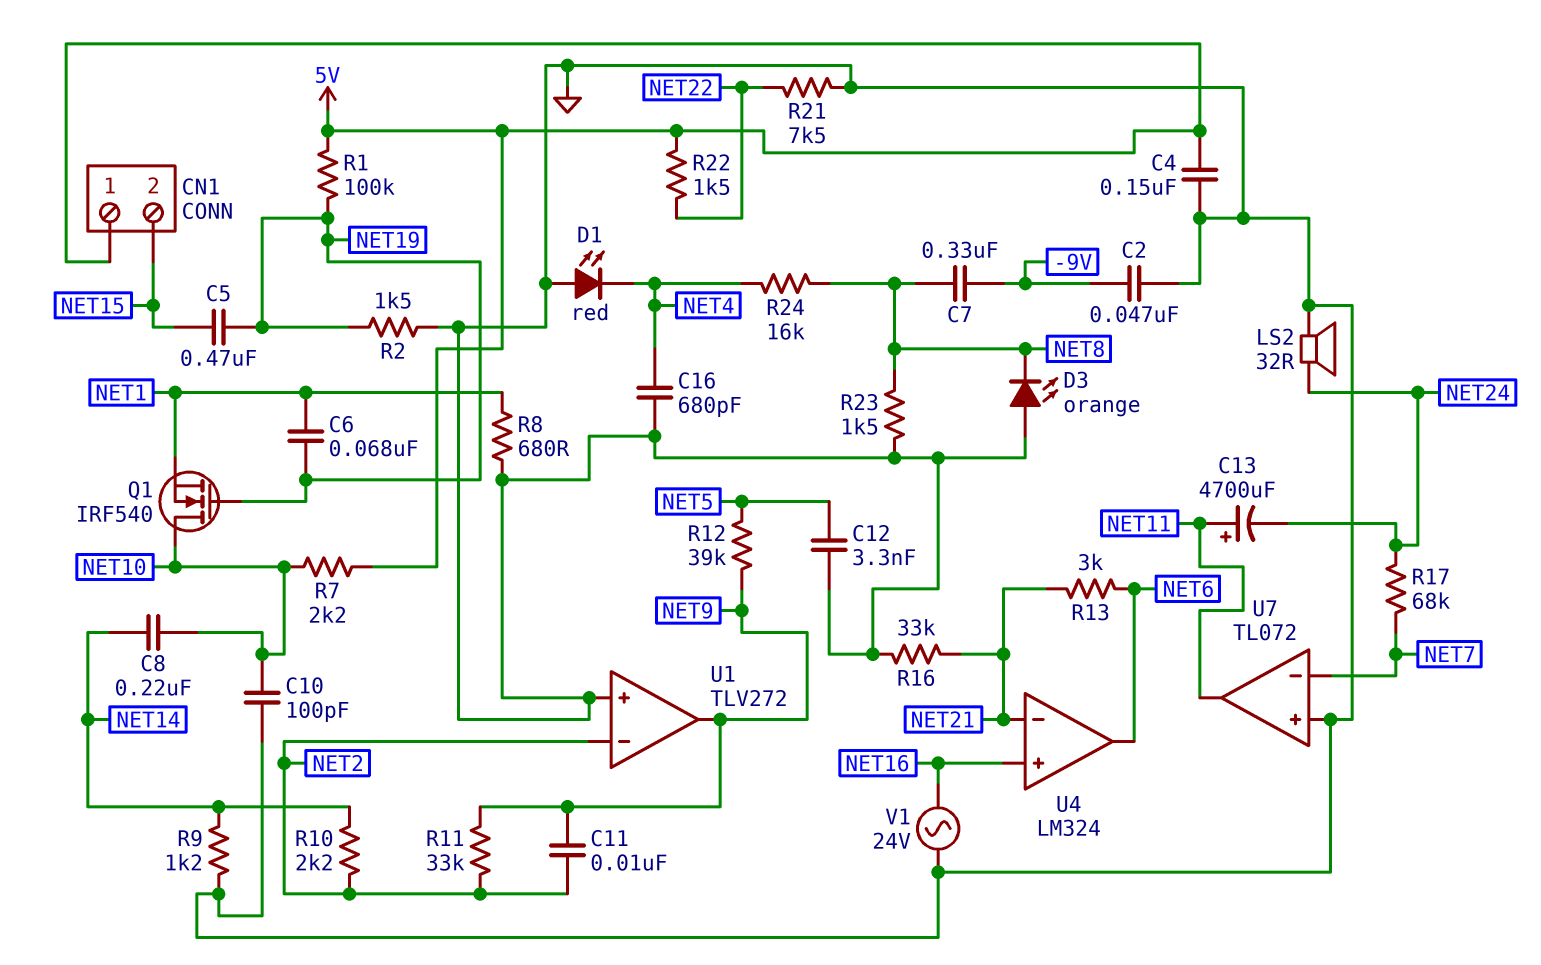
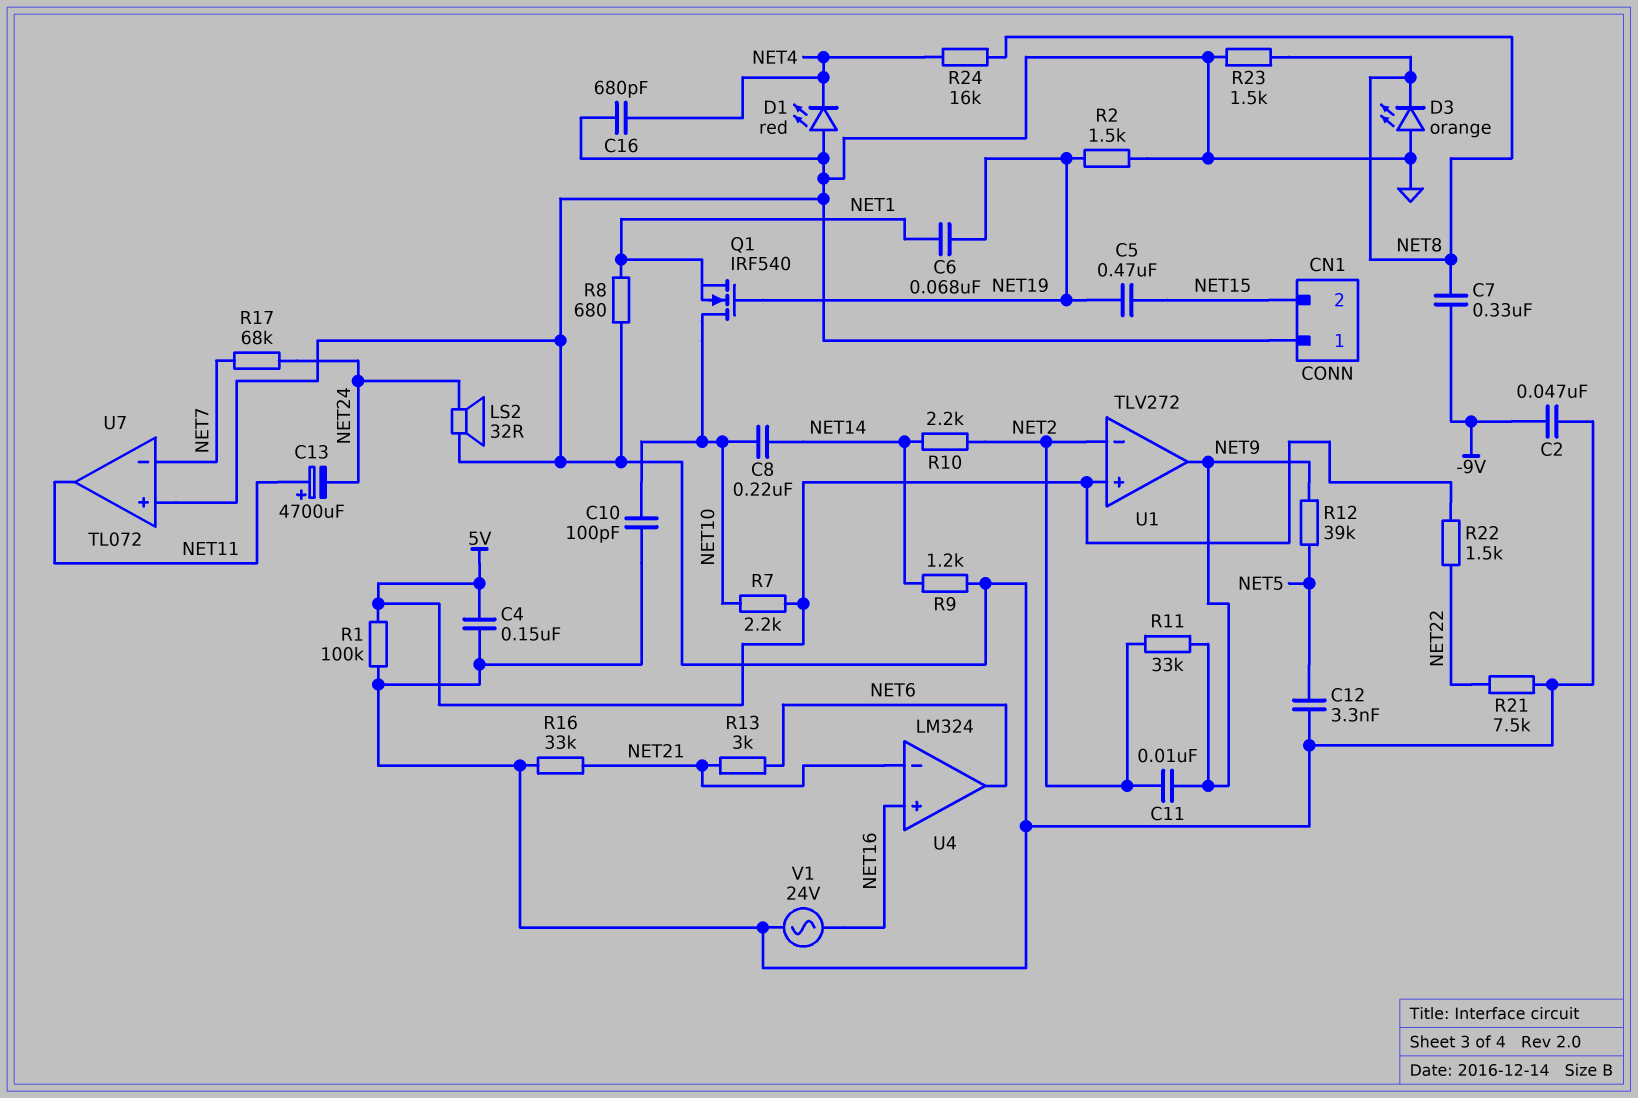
CN1 pin 1: 5V -> GND
R1: 100k (5V, NET19) -> 100k (5V, GND)
U1 pin in+: GND -> 5V

